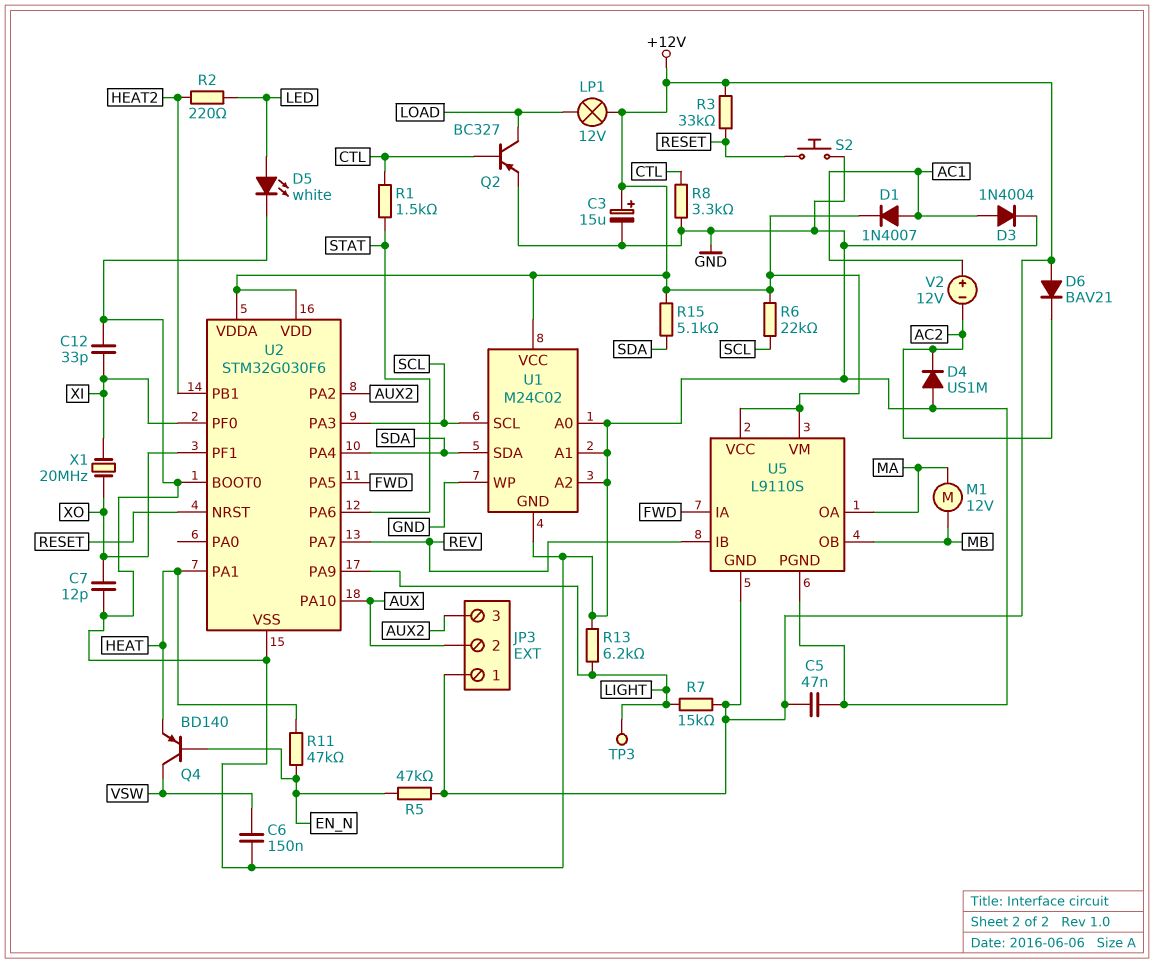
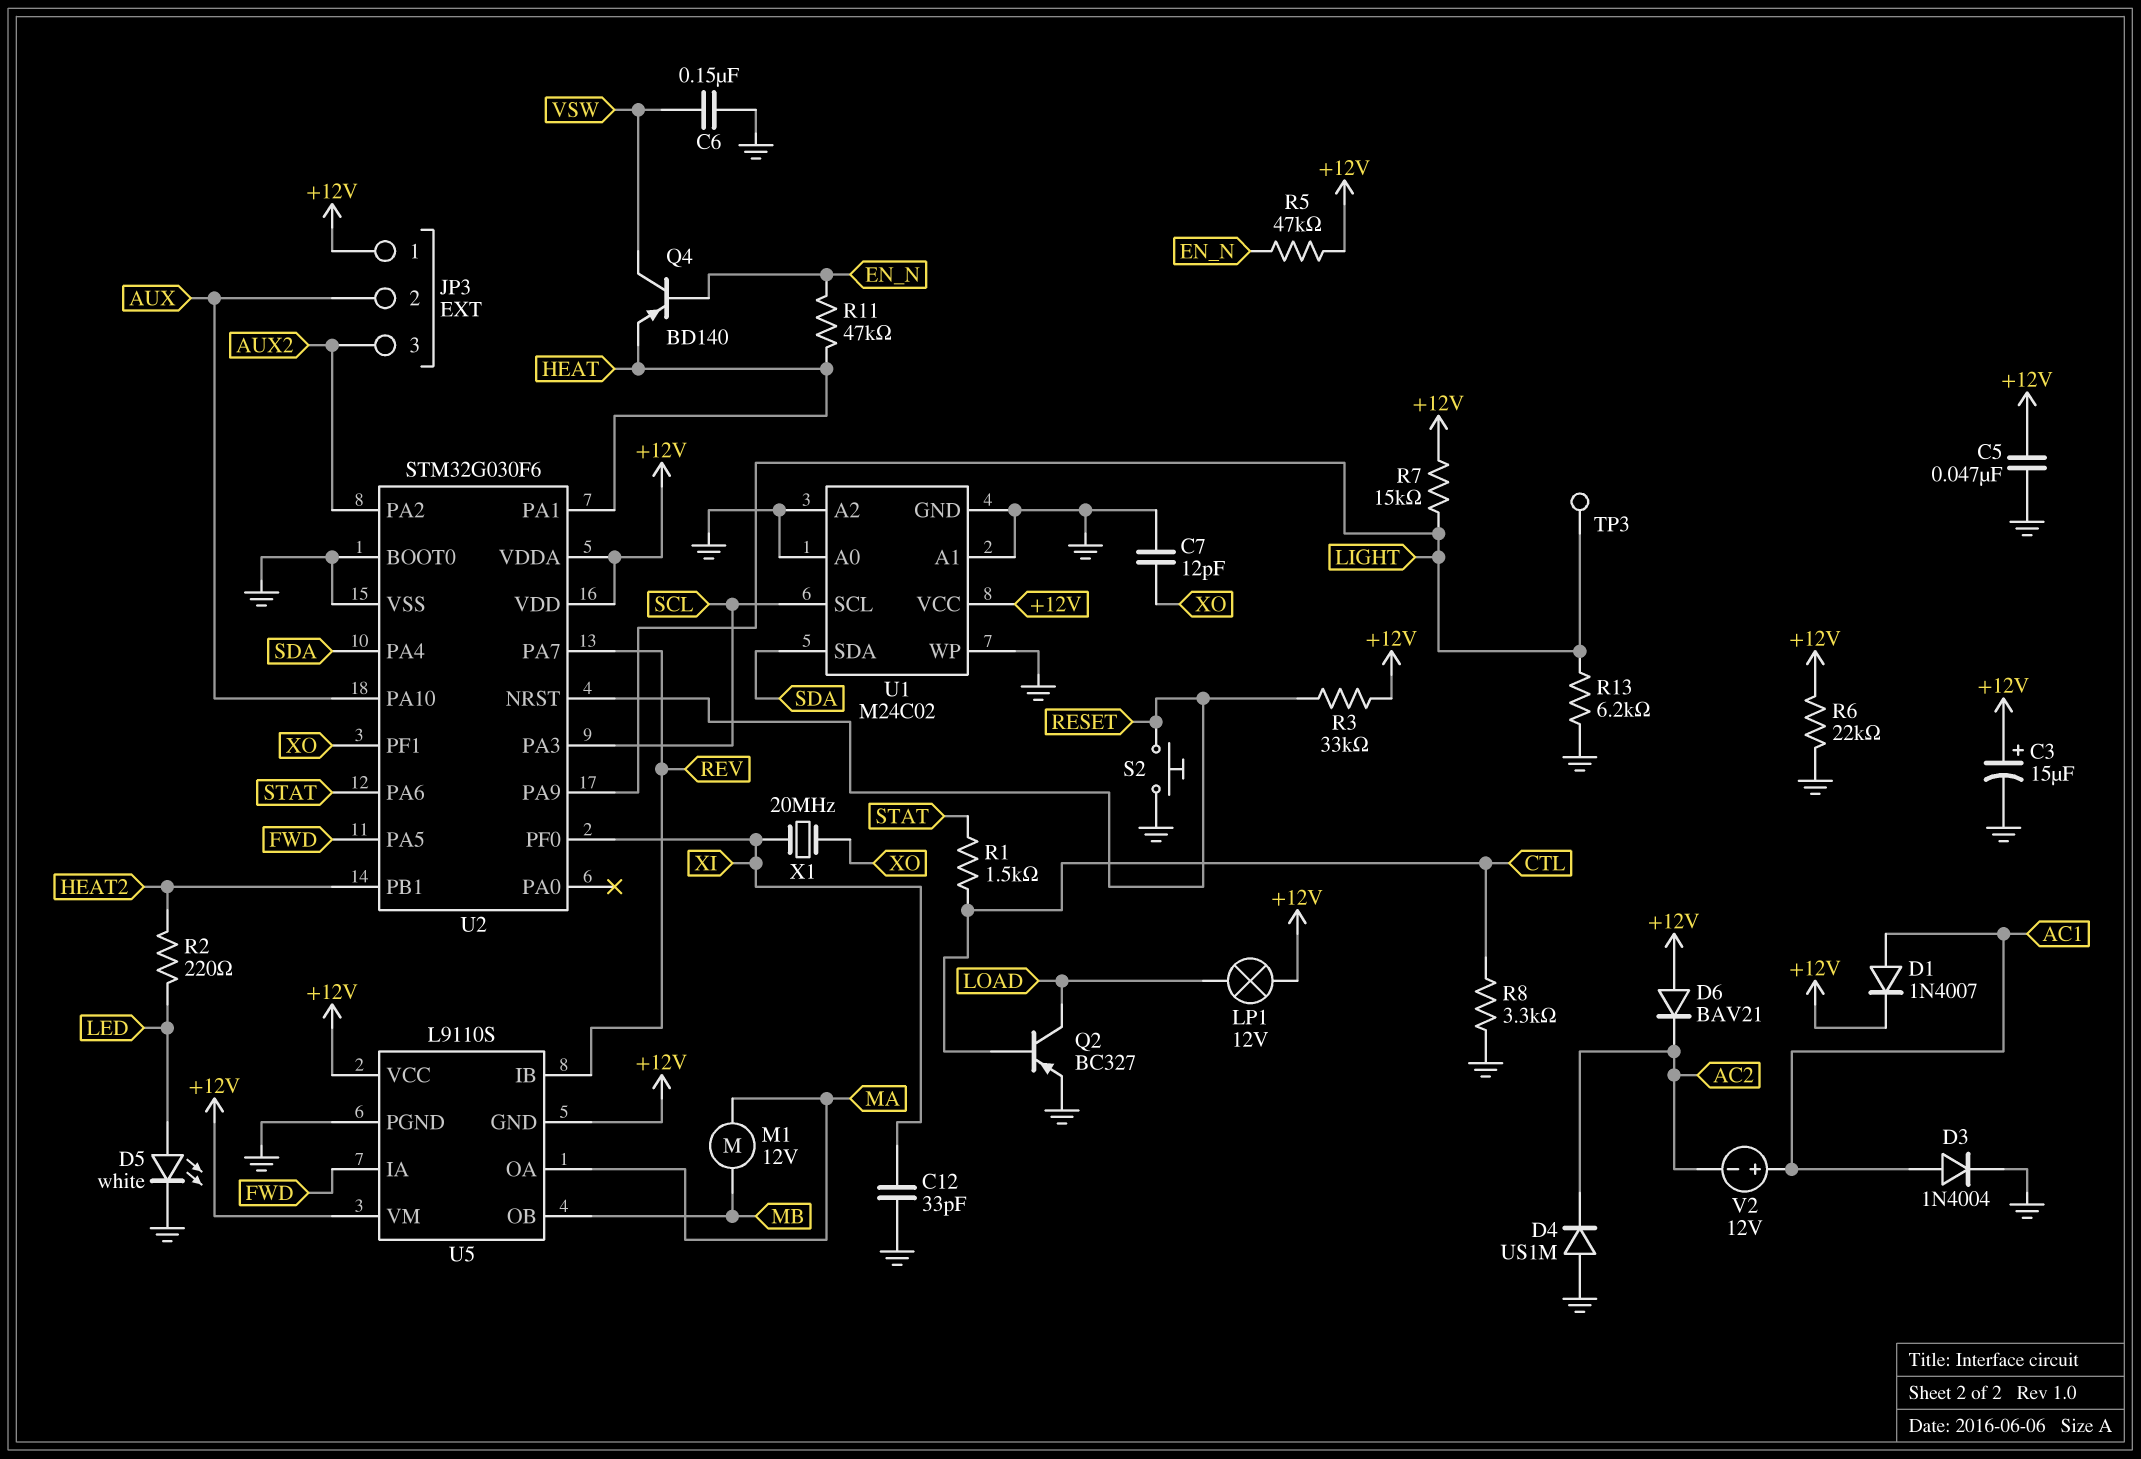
R6: 22k (+12V, SCL) -> 22k (+12V, GND)
R15: 5.1k (+12V, SDA) -> none

